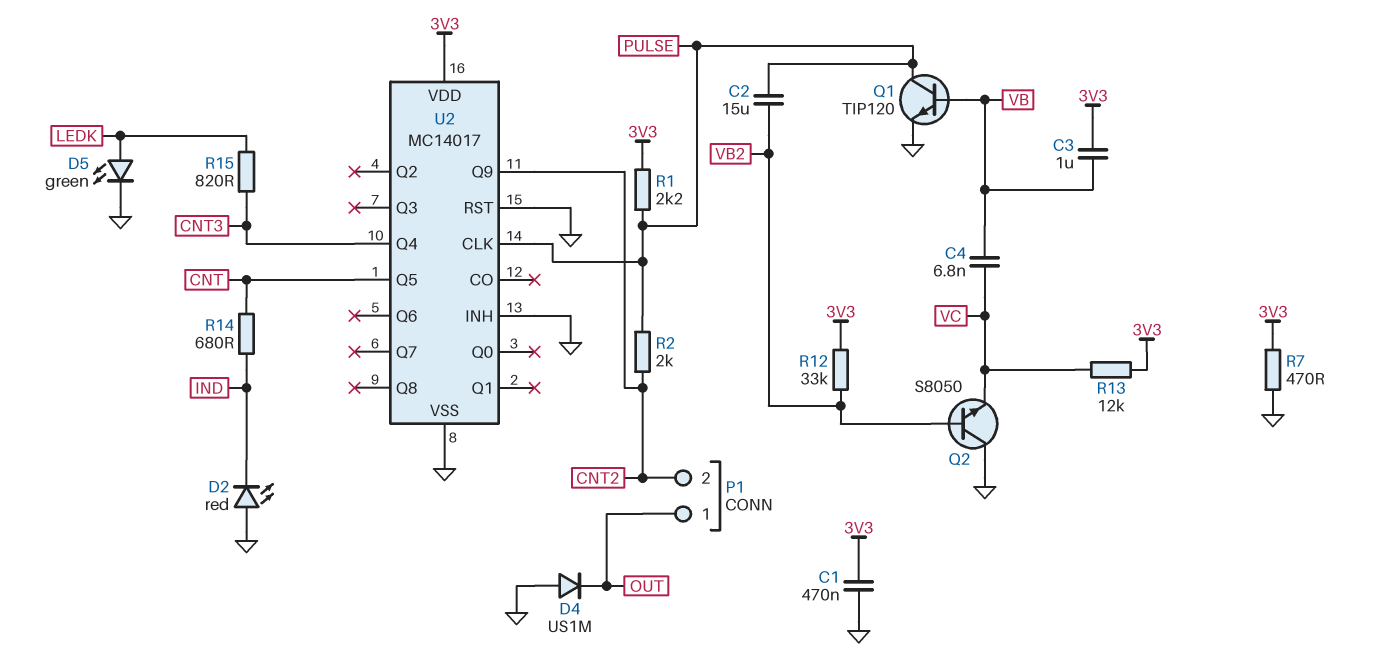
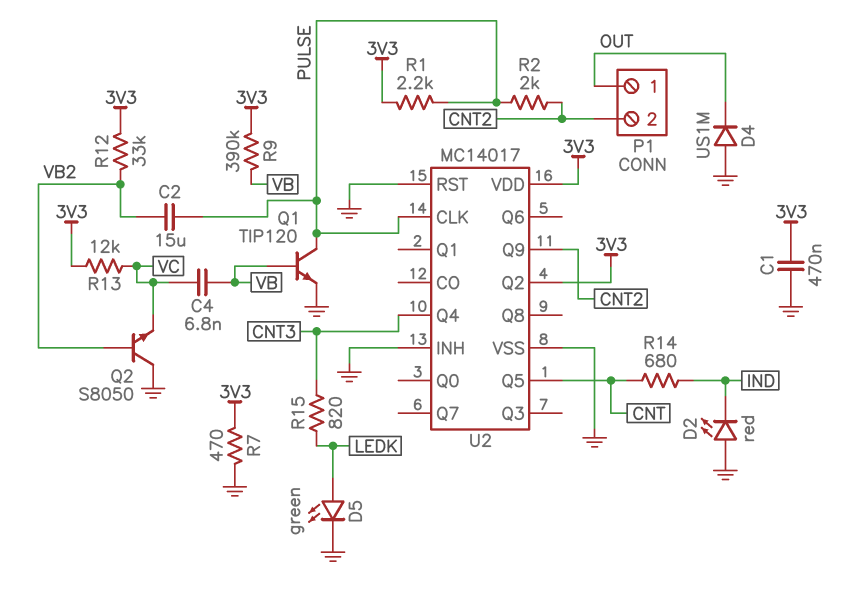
C3: 1uF (3V3, VB) -> none
R9: none -> 390k (3V3, VB)
U2 pin Q2: none -> 3V3

